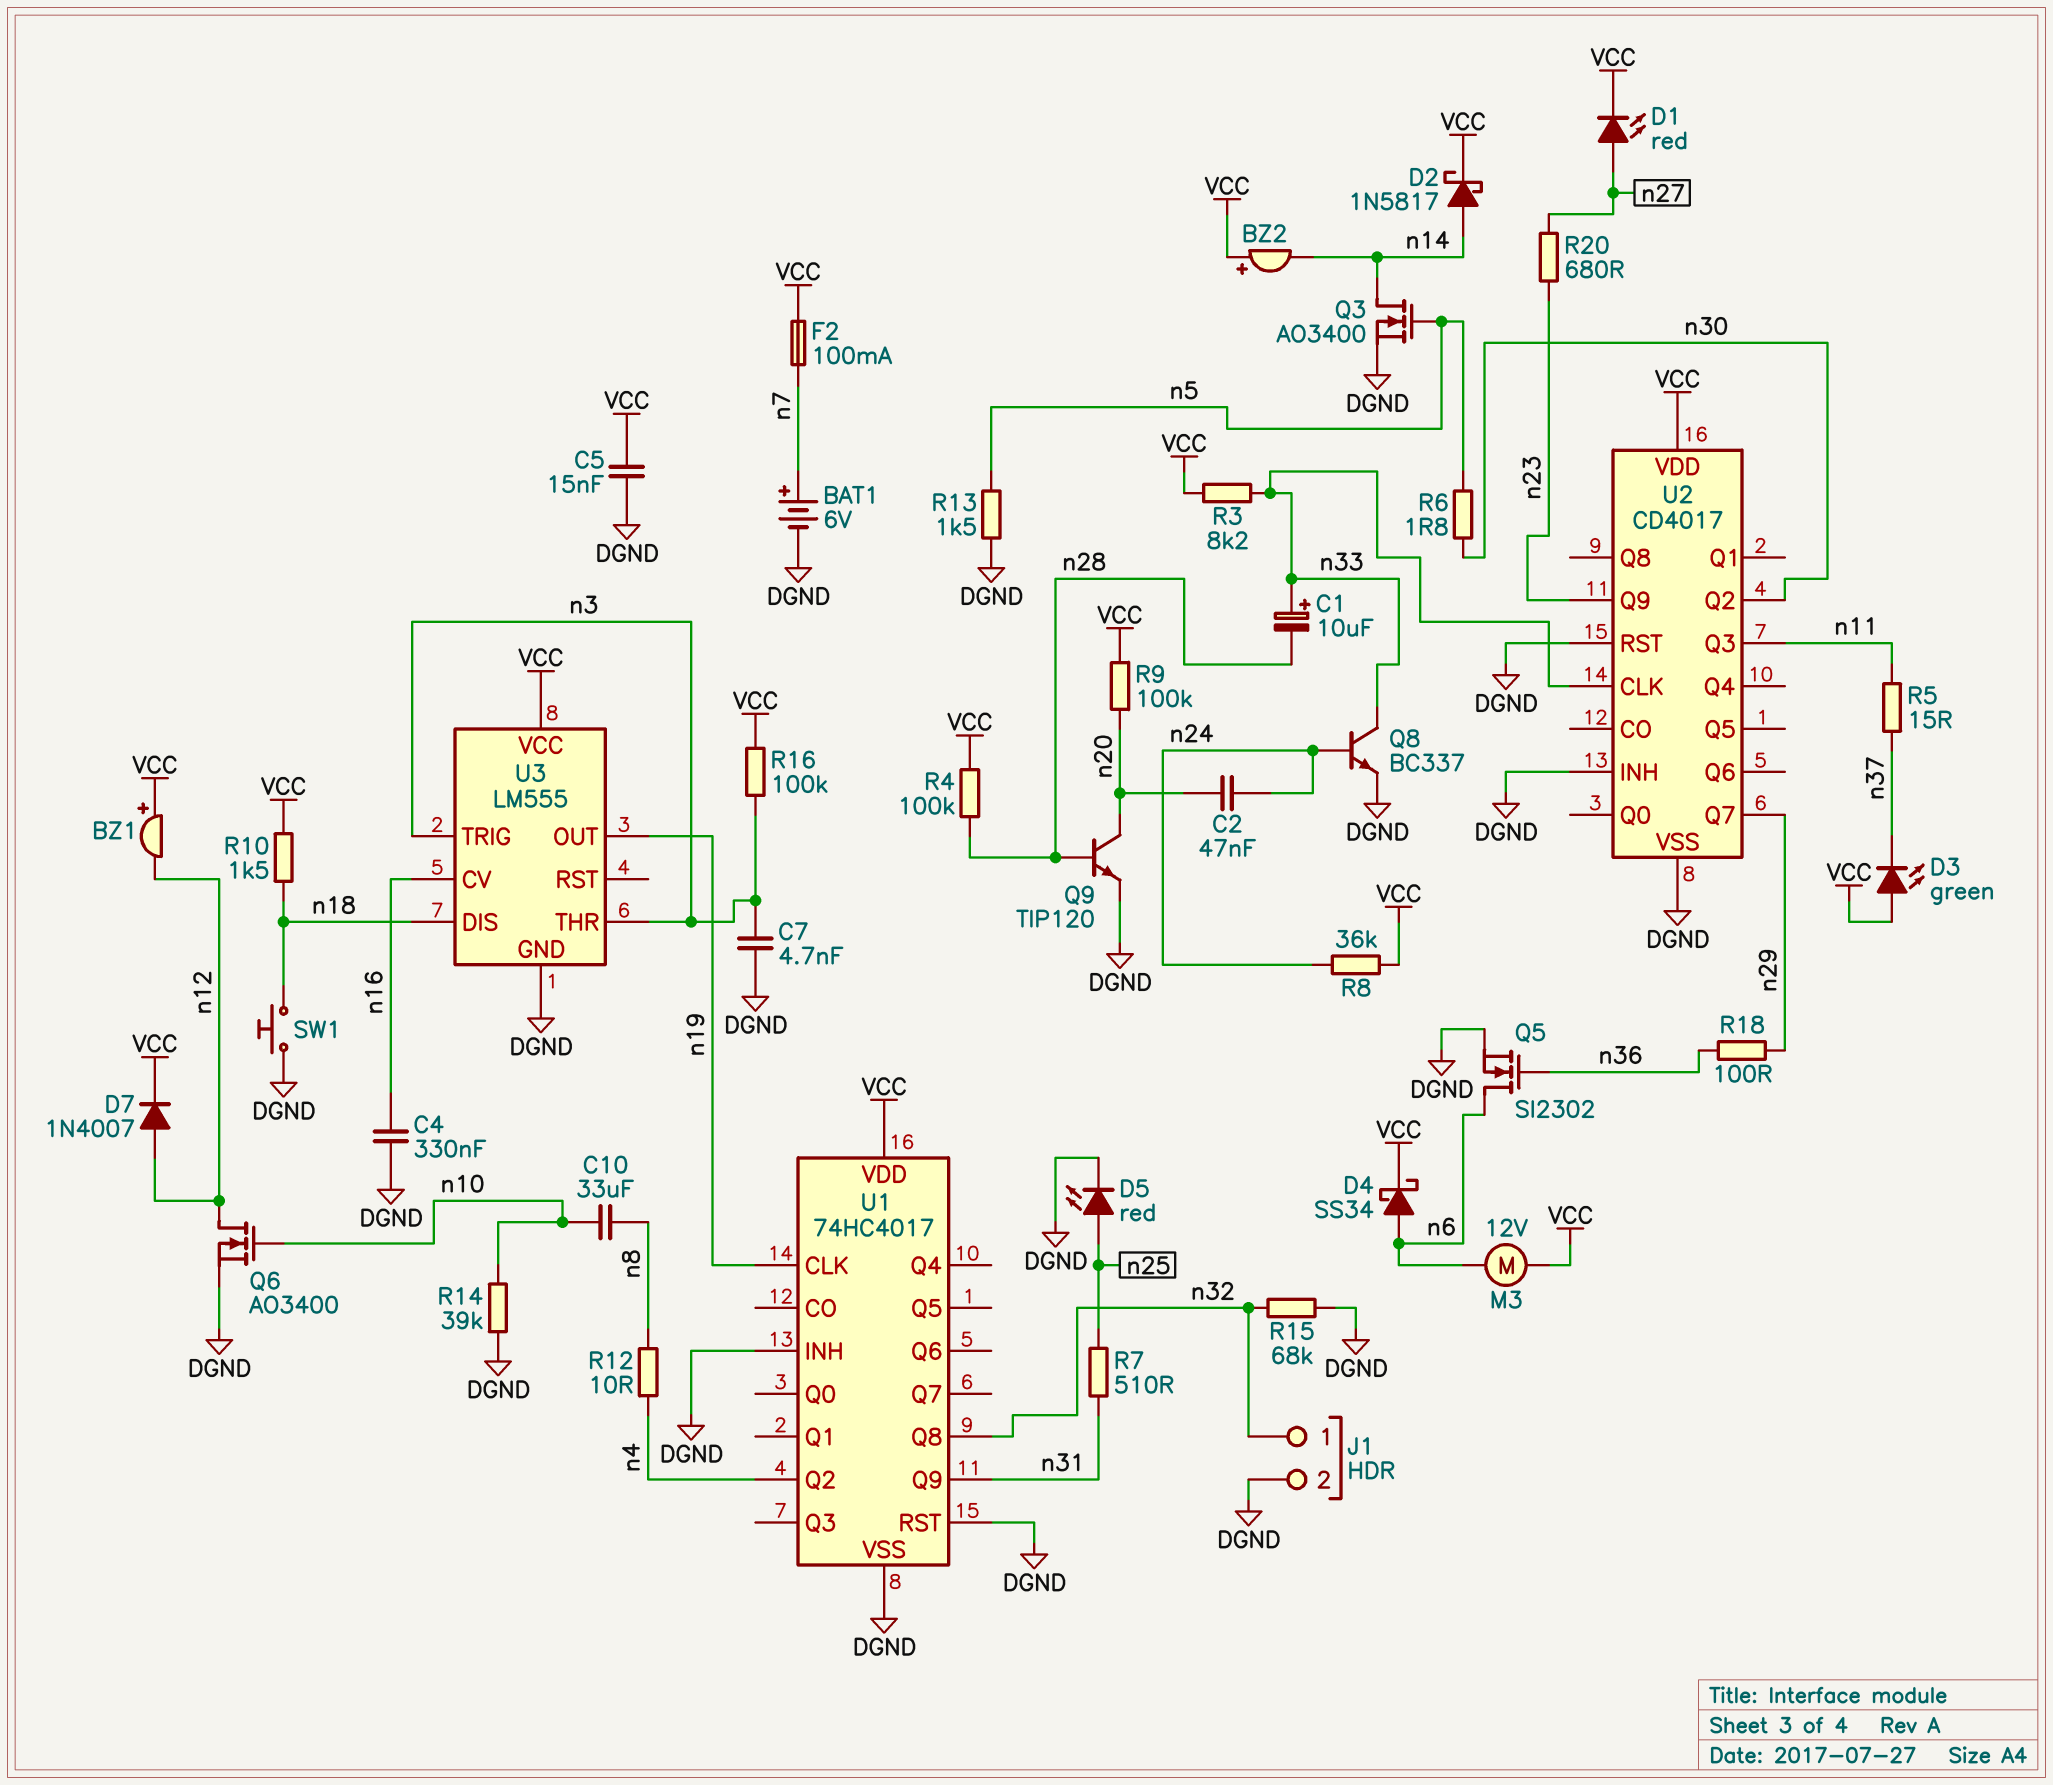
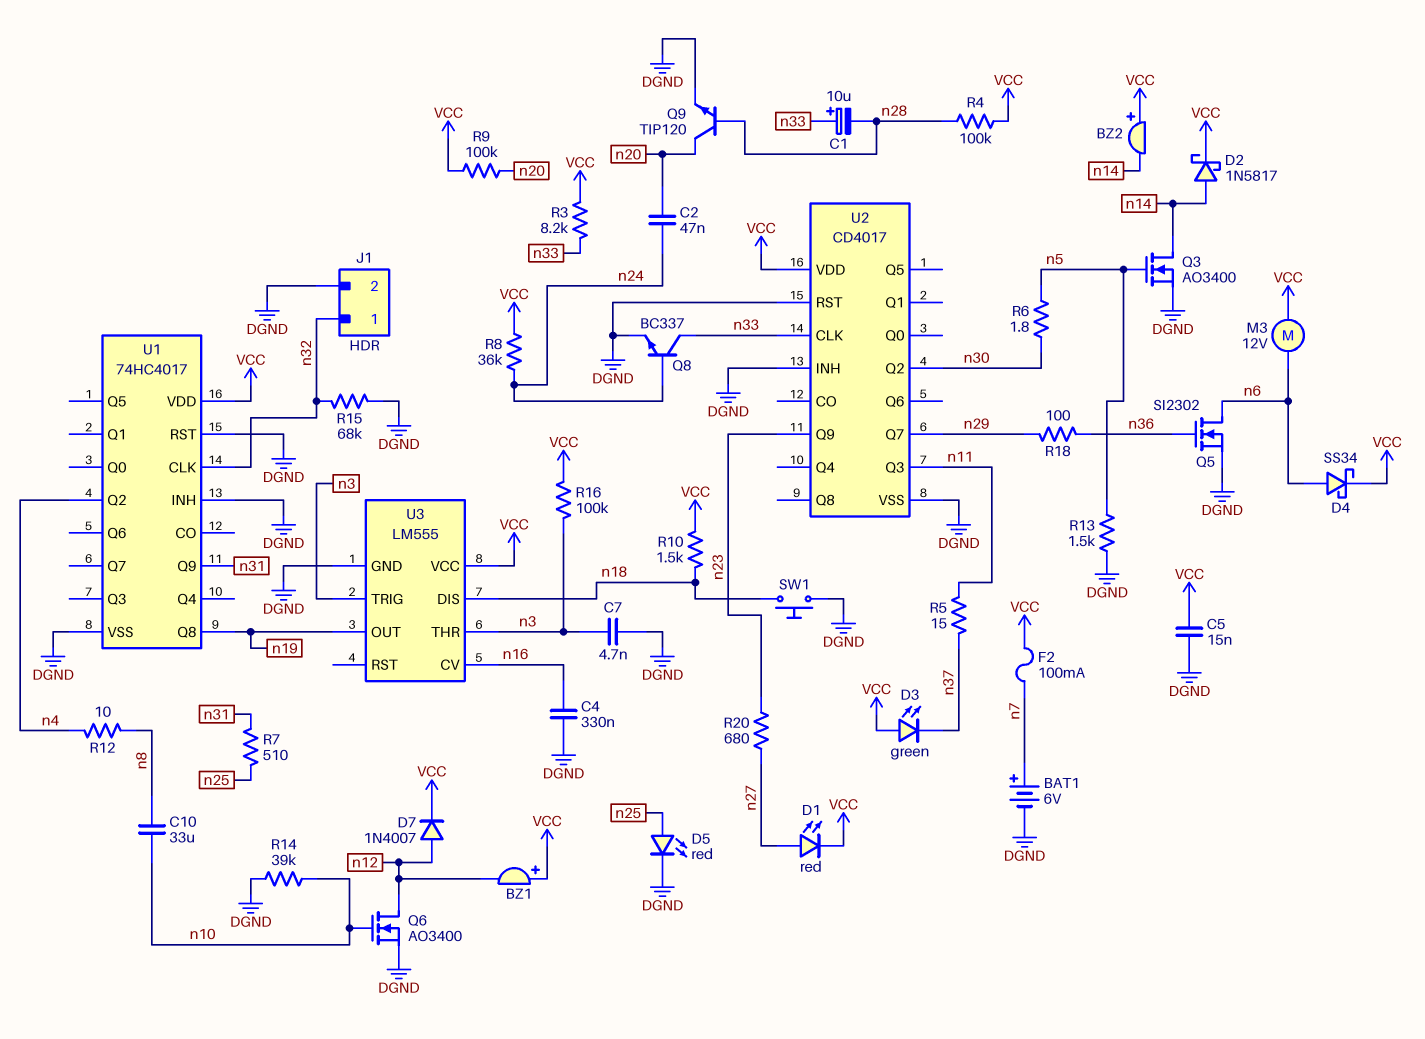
U1 pin CLK: n19 -> n32
U1 pin Q8: n32 -> n19

